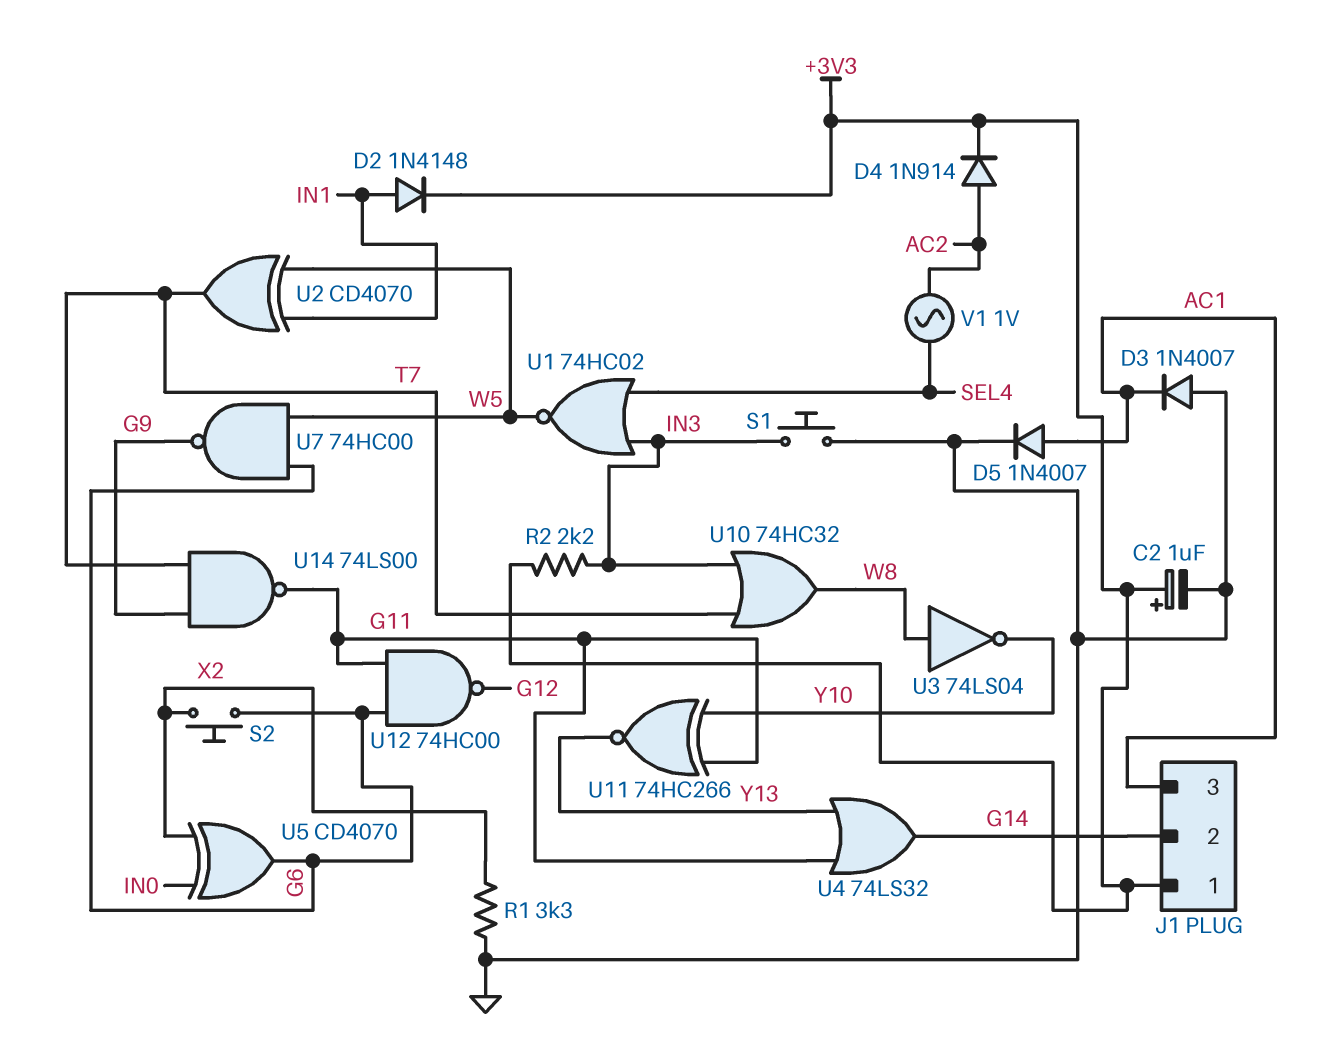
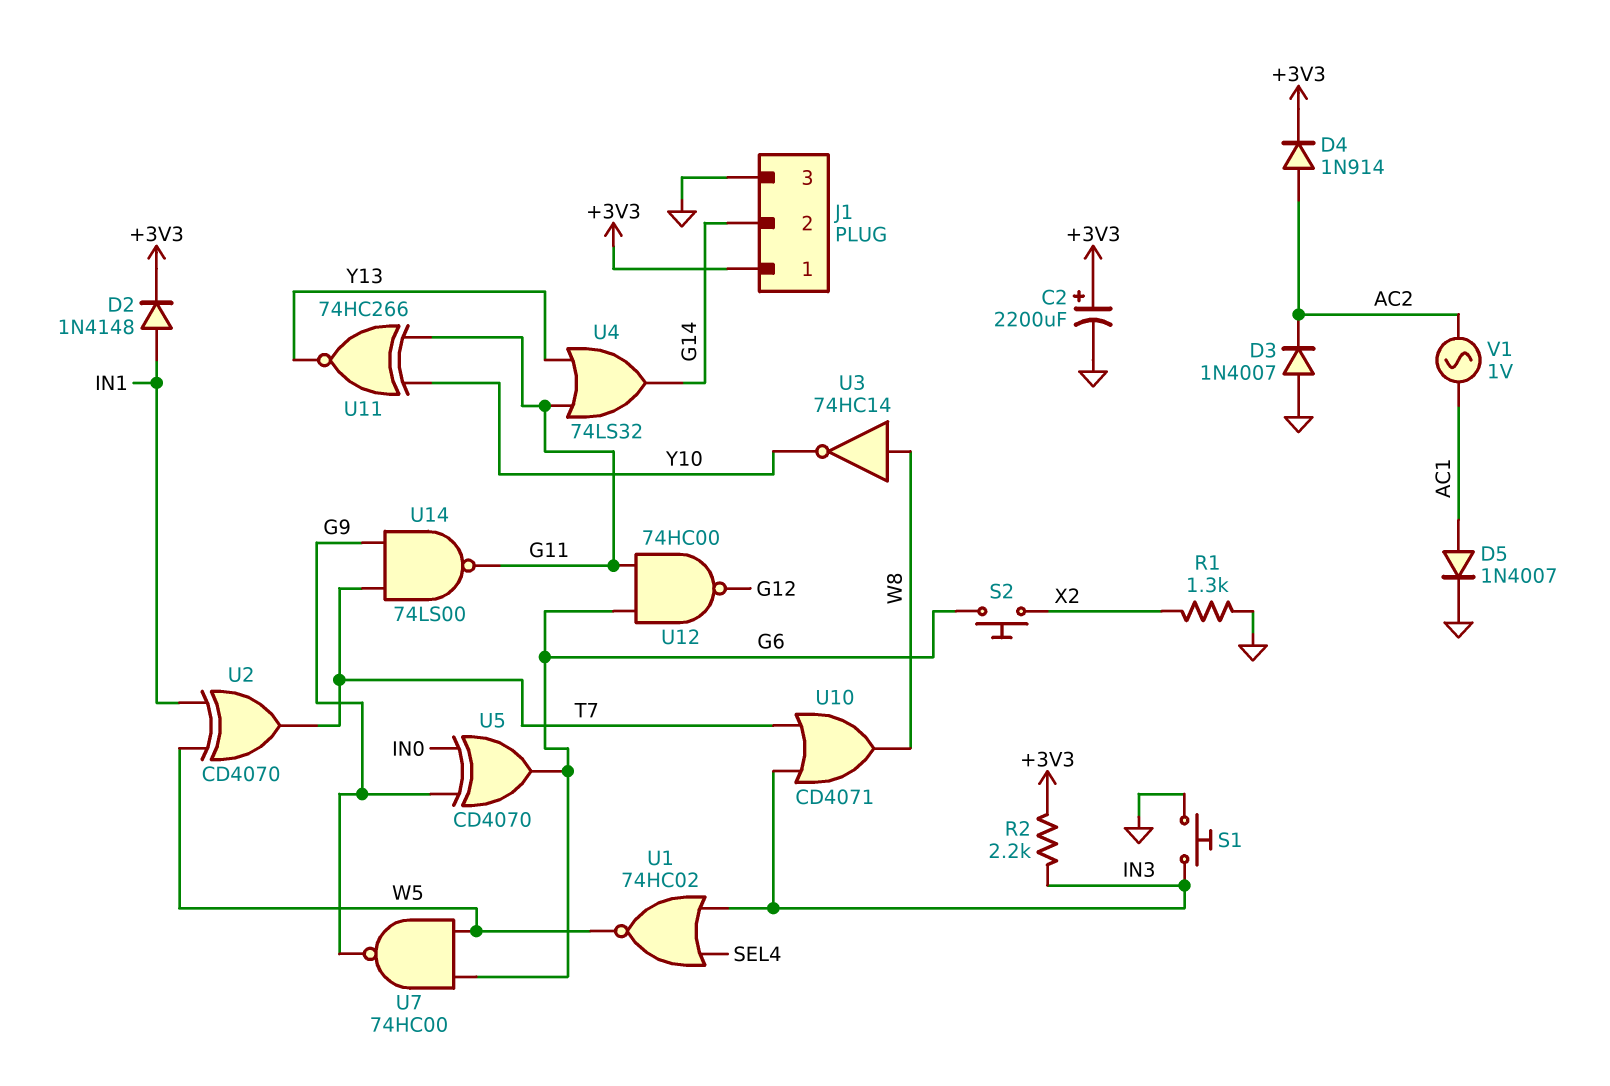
C2: 1uF (plus +3V3, minus GND) -> 2200uF (plus +3V3, minus GND)
D3: diode 1N4007 (A GND, K AC1) -> diode 1N4007 (A GND, K AC2)
J1 pin 3: AC1 -> GND
R1: 3.3k (GND, X2) -> 1.3k (GND, X2)
U3: NOT 74LS04 (in W8, out Y10) -> NOT 74HC14 (in W8, out Y10)
U5: XOR CD4070 (in IN0, in X2, out G6) -> XOR CD4070 (in G9, in IN0, out G6)
U10: OR 74HC32 (in IN3, in T7, out W8) -> OR CD4071 (in IN3, in T7, out W8)
V1: AC 1V (AC2, SEL4) -> AC 1V (AC1, AC2)

